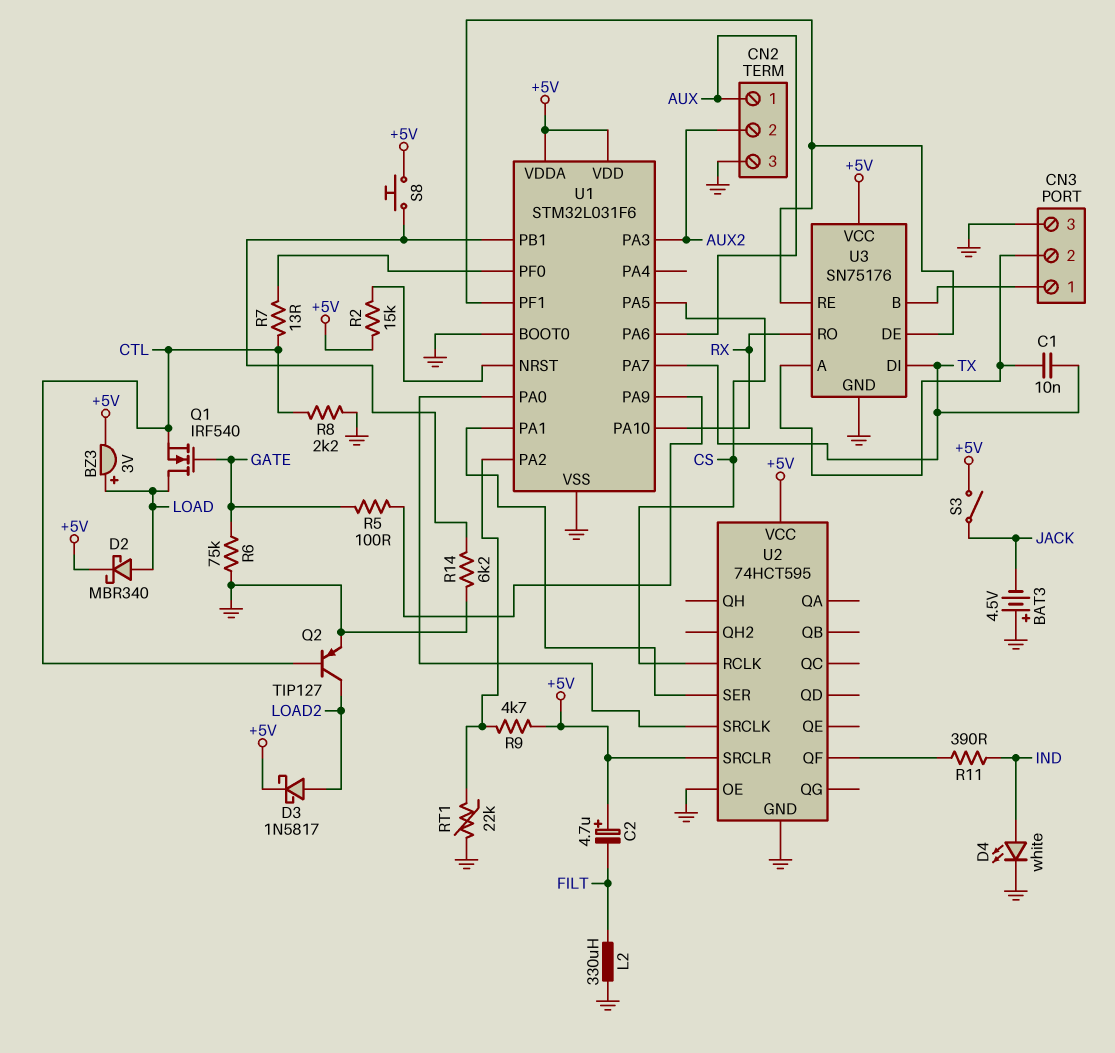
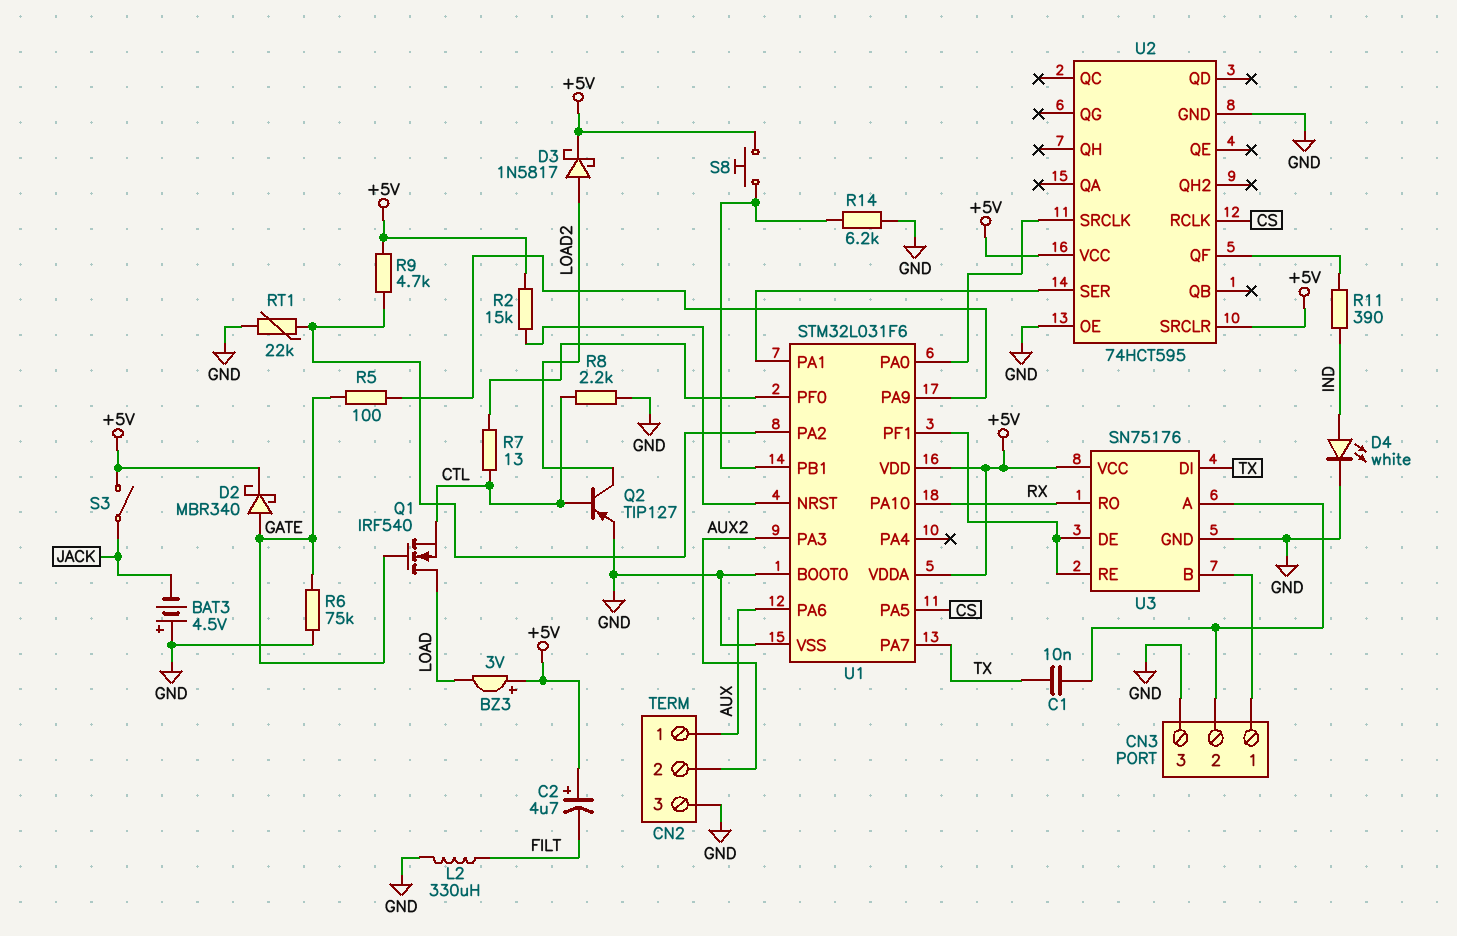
BZ3: buzzer 3V (plus LOAD, minus +5V) -> buzzer 3V (plus +5V, minus LOAD)
D2: schottky MBR340 (A LOAD, K +5V) -> schottky MBR340 (A GATE, K +5V)

